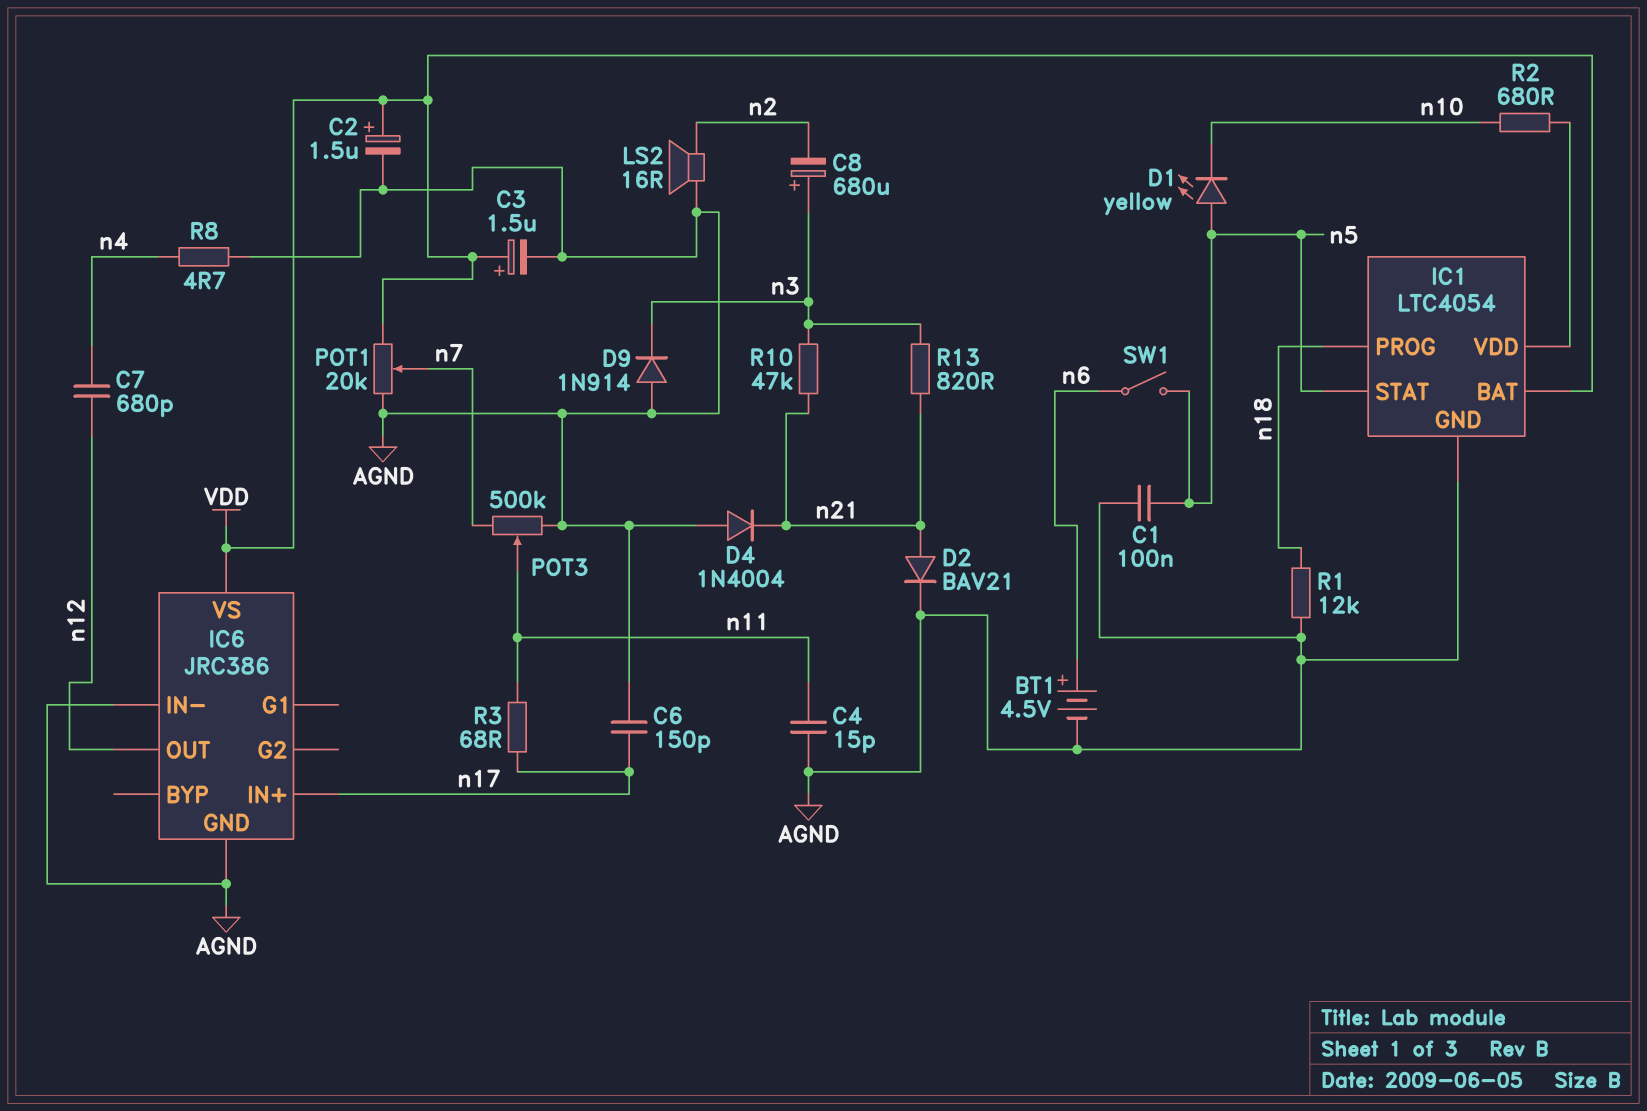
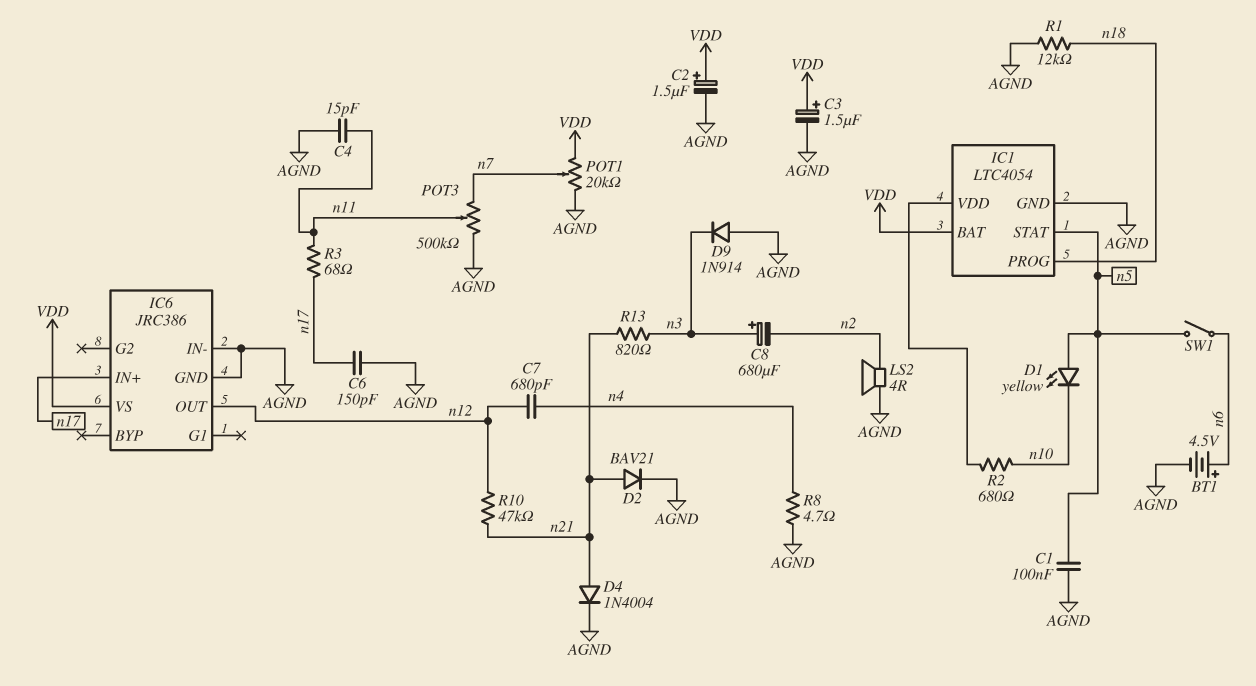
D4: diode 1N4004 (A AGND, K n21) -> diode 1N4004 (A n21, K AGND)
LS2: speaker 16R (AGND, n2) -> speaker 4R (AGND, n2)
R10: 47k (n3, n21) -> 47k (n12, n21)

